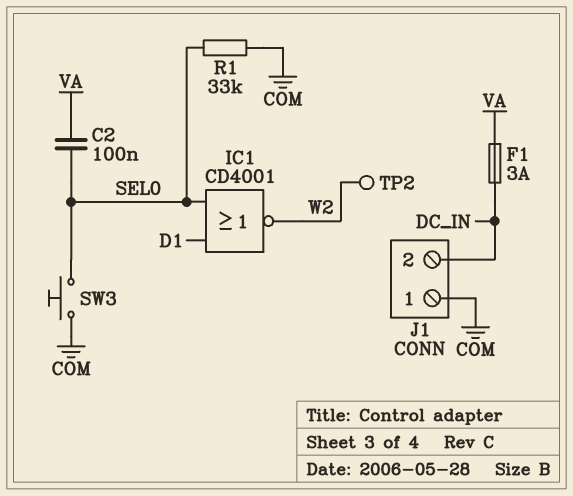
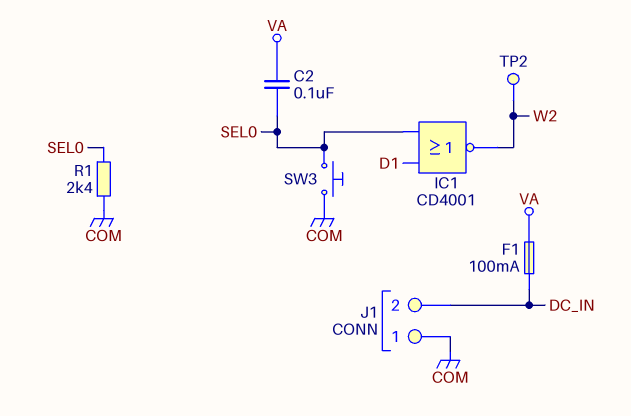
F1: 3A (DC_IN, VA) -> 100mA (DC_IN, VA)
R1: 33k (COM, SEL0) -> 2.4k (COM, SEL0)

